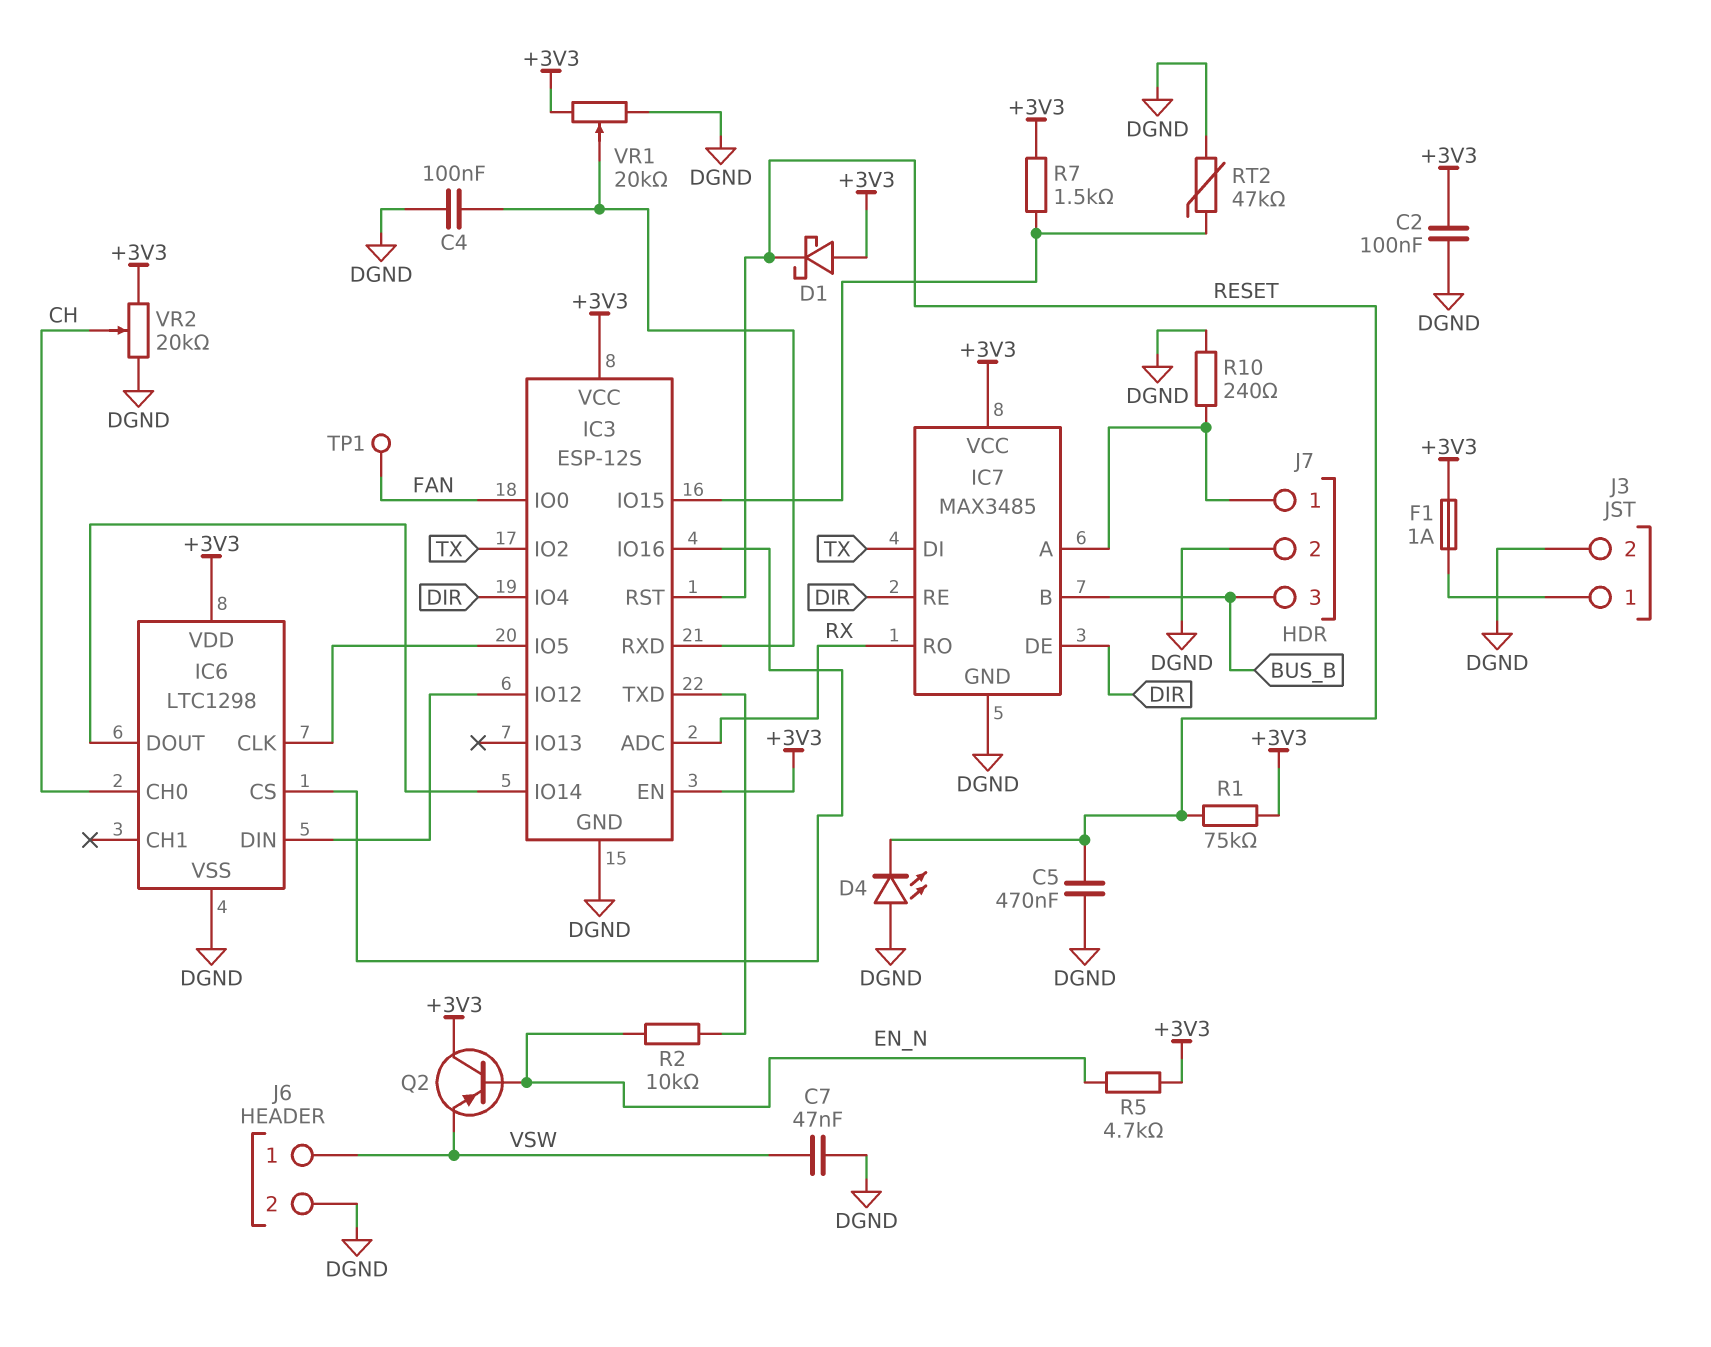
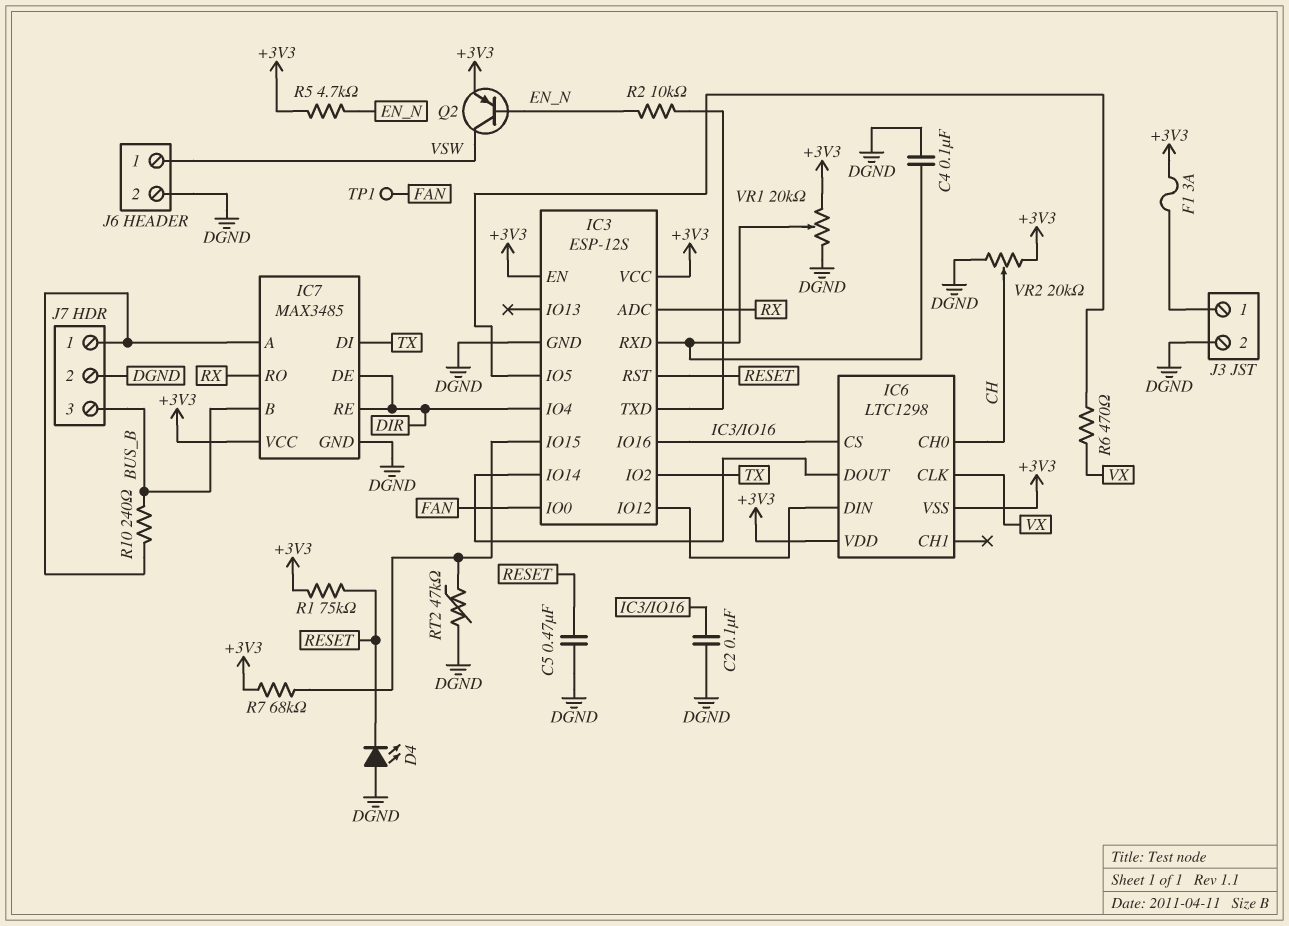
C2: 100nF (+3V3, DGND) -> 100nF (DGND, IC3/IO16)
C7: 47nF (DGND, VSW) -> none
D1: schottky (A +3V3, K RESET) -> none
F1: 1A (+3V3, J3/1) -> 3A (+3V3, J3/1)
IC6 pin CLK: IC3/IO5 -> VX
IC6 pin VSS: DGND -> +3V3
Q2: PNP (B EN_N, C +3V3, E VSW) -> PNP (B EN_N, C VSW, E +3V3)
R6: none -> 470 (IC3/IO5, VX)
R7: 1.5k (+3V3, IC3/IO15) -> 68k (+3V3, IC3/IO15)
R10: 240 (DGND, IC7/A) -> 240 (BUS_B, IC7/A)

